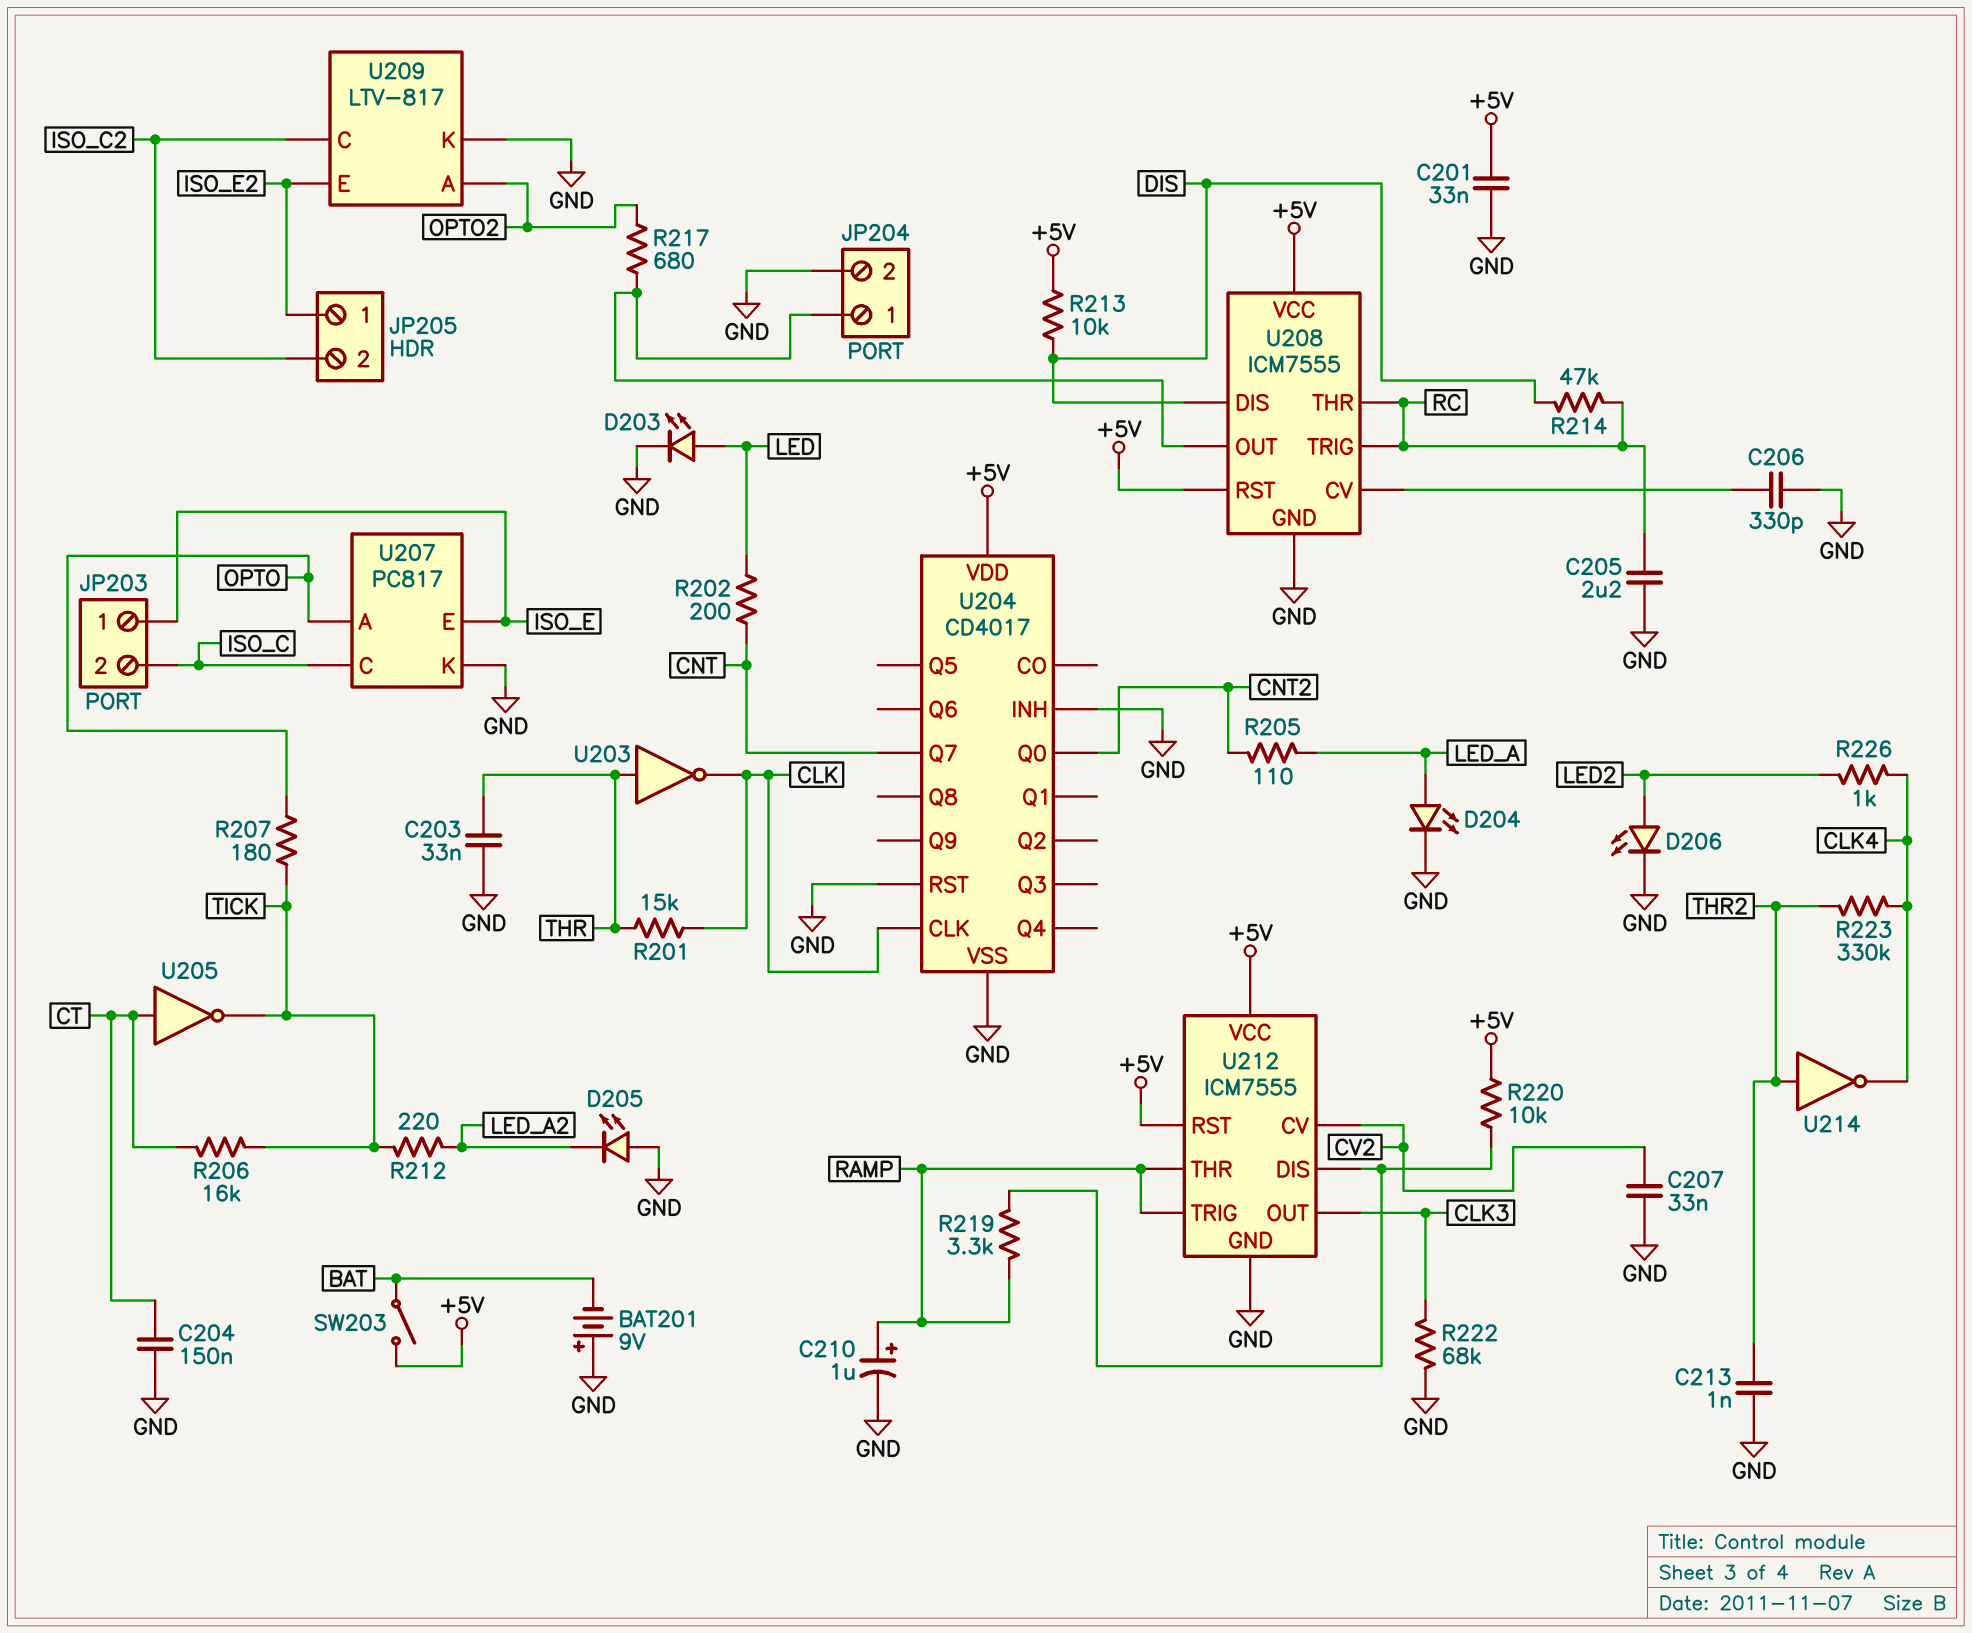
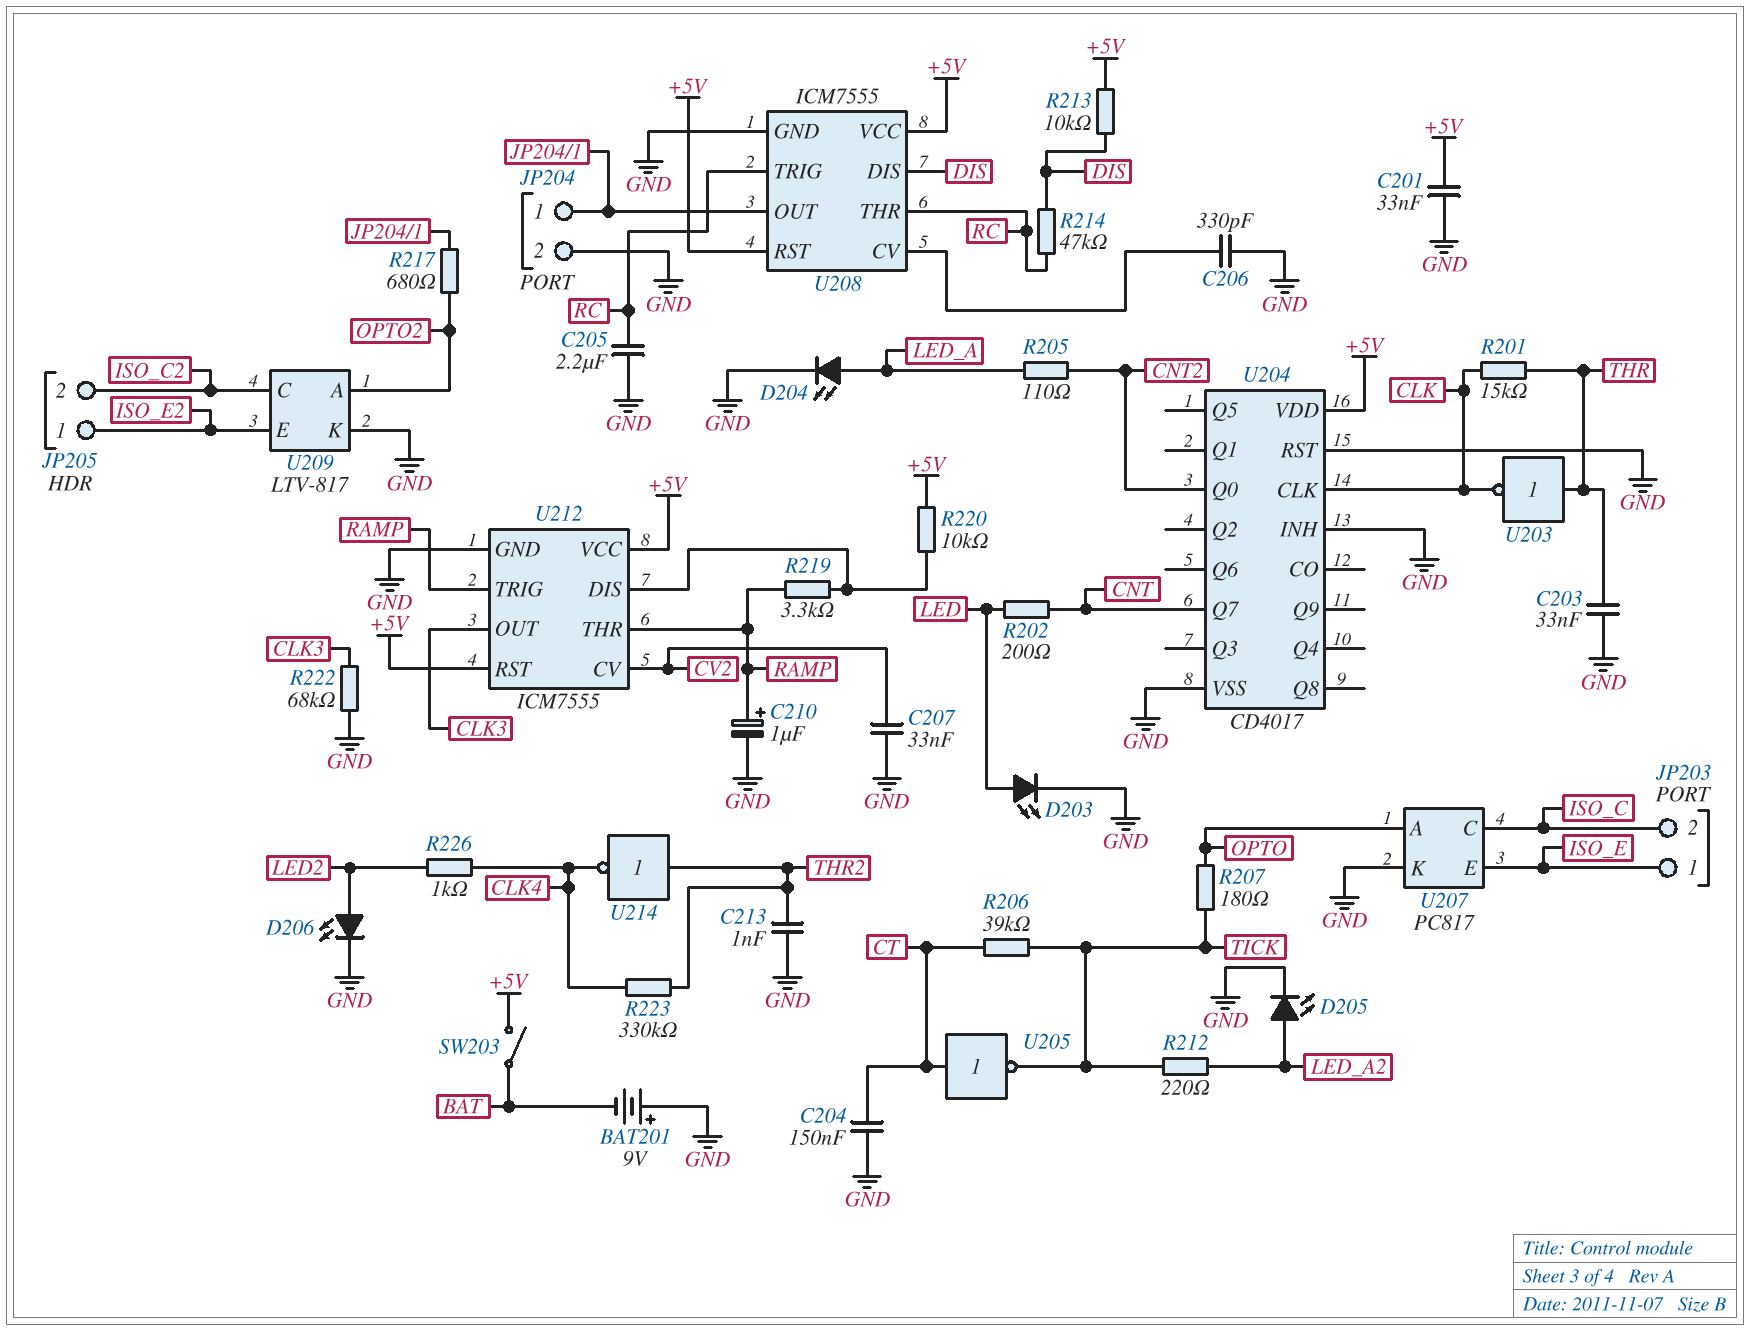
D205: LED (A GND, K LED_A2) -> LED (A LED_A2, K GND)
R206: 16k (CT, TICK) -> 39k (CT, TICK)

